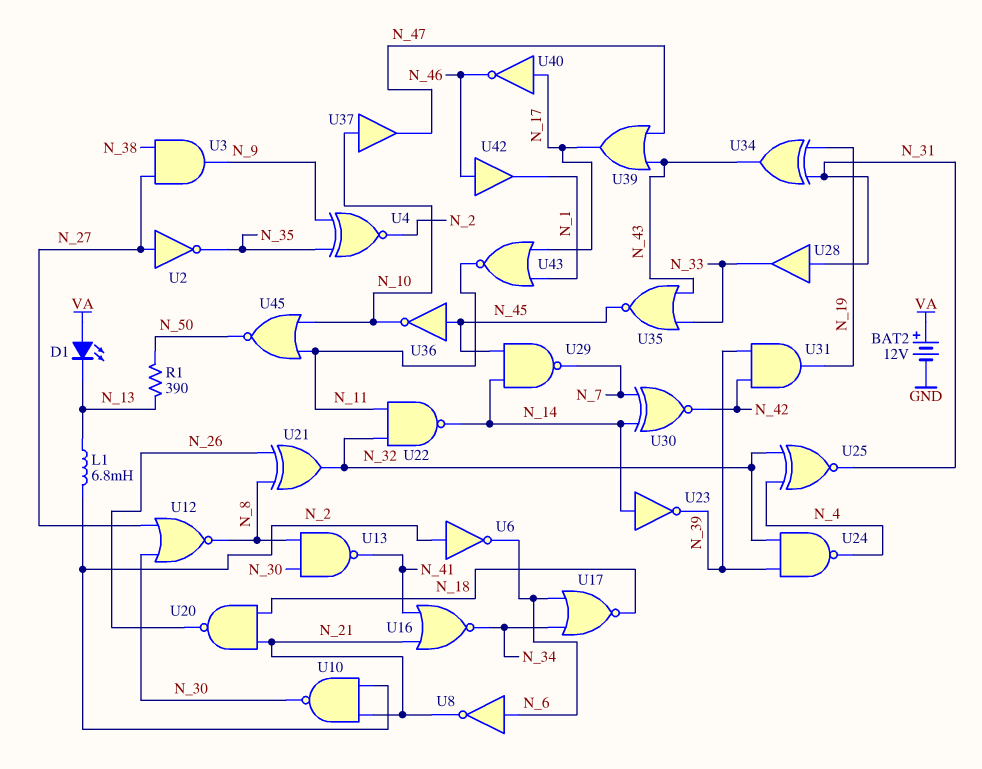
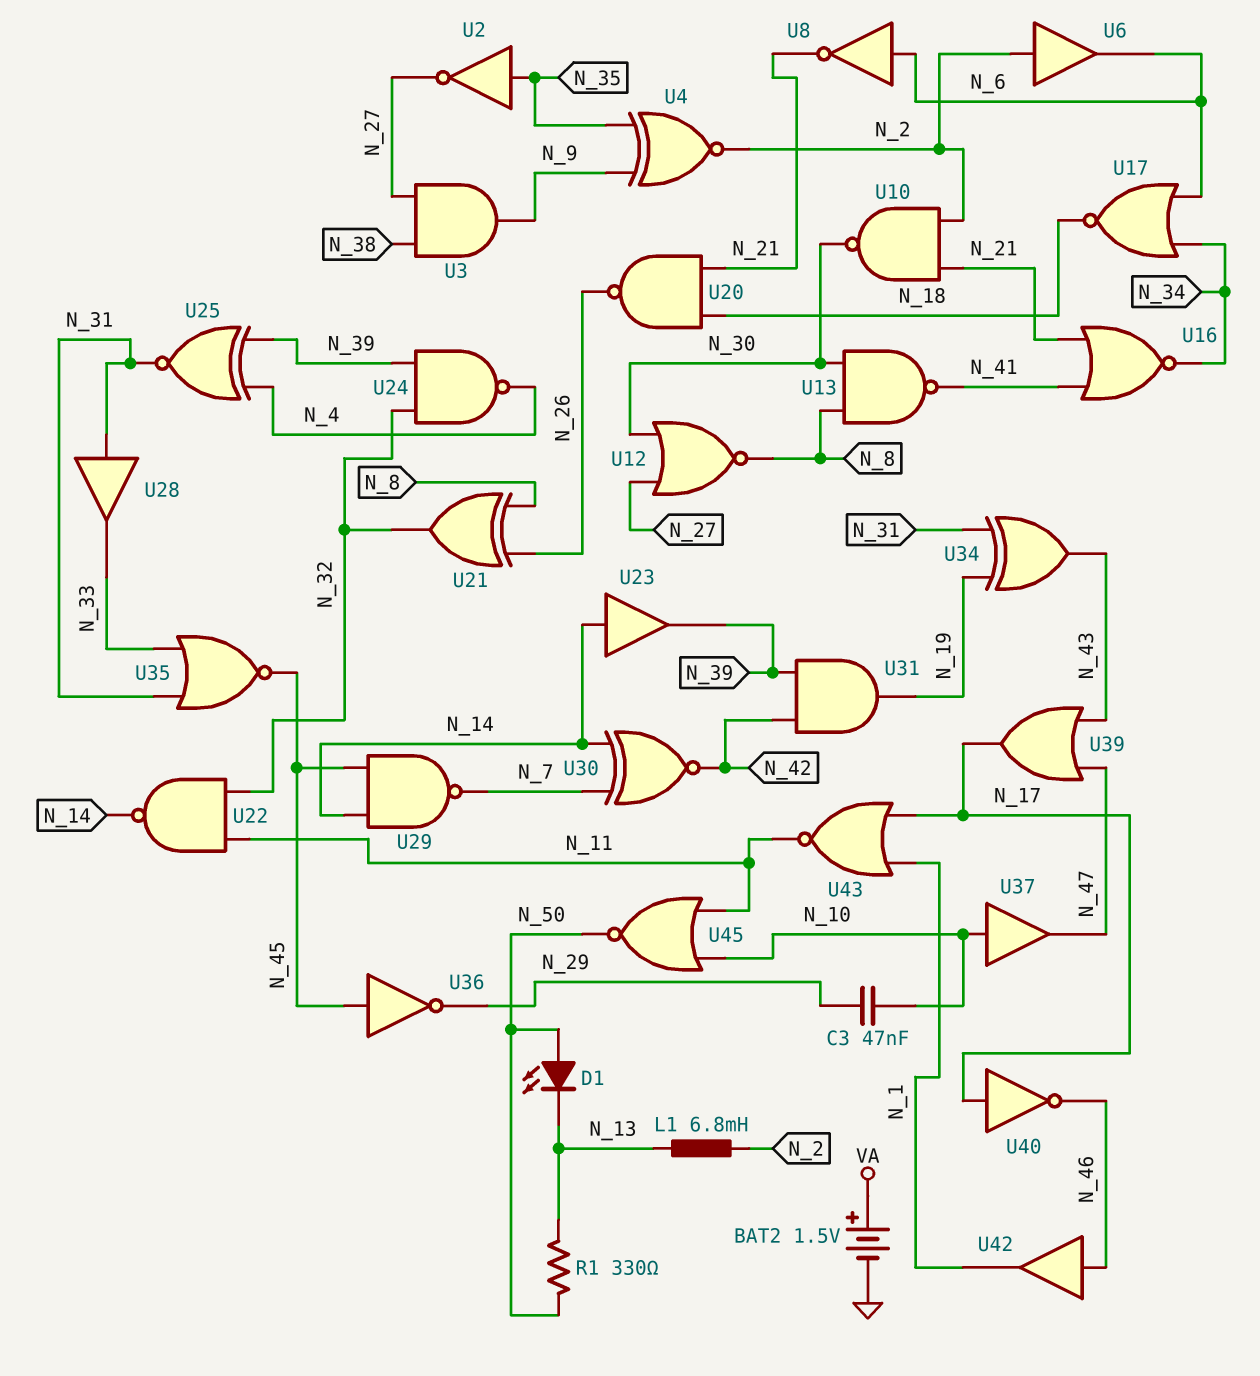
BAT2: 12V (plus VA, minus GND) -> 1.5V (plus VA, minus GND)
C3: none -> 47nF (N_10, N_29)
D1: LED (A VA, K N_13) -> LED (A N_50, K N_13)
R1: 390 (N_13, N_50) -> 330 (N_13, N_50)
U2: NOT (in N_27, out N_35) -> NOT (in N_35, out N_27)
U6: NOT (in N_2, out N_6) -> buffer (in N_2, out N_6)
U23: NOT (in N_14, out N_39) -> buffer (in N_14, out N_39)
U25: XNOR (in N_4, in N_32, out N_31) -> XNOR (in N_4, in N_39, out N_31)
U35: NOR (in N_33, in N_43, out N_45) -> NOR (in N_31, in N_33, out N_45)
U36: NOT (in N_45, out N_10) -> NOT (in N_45, out N_29)

